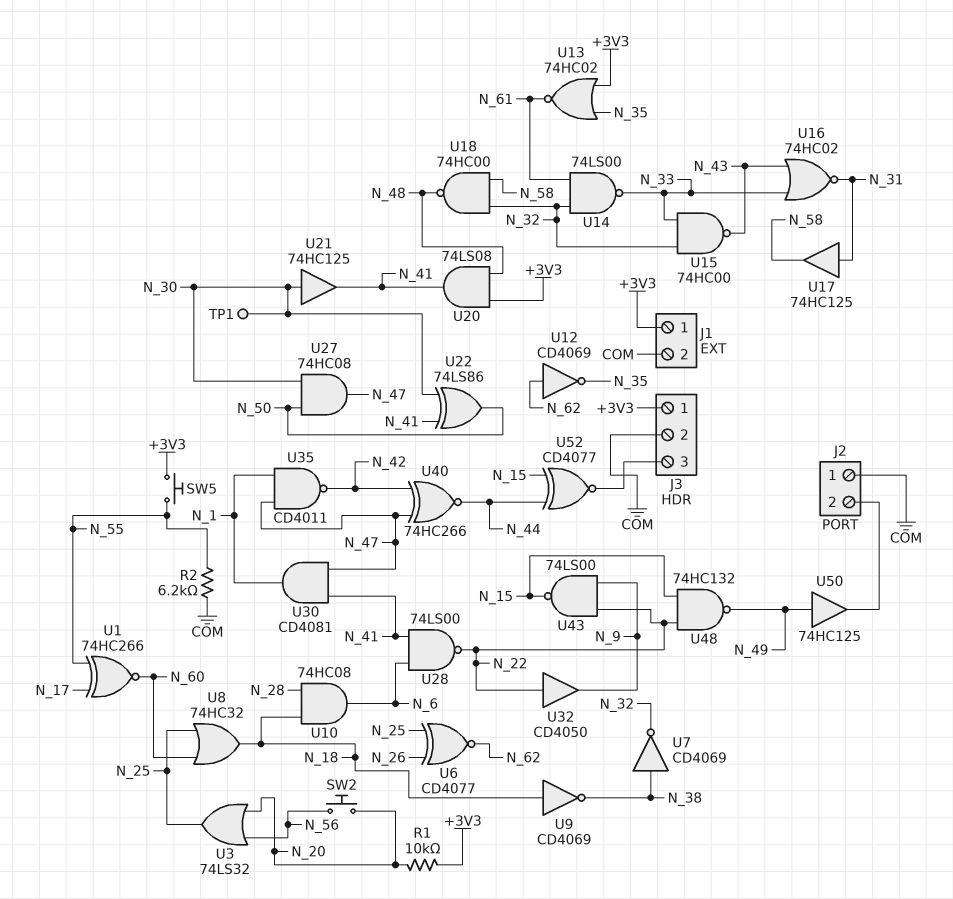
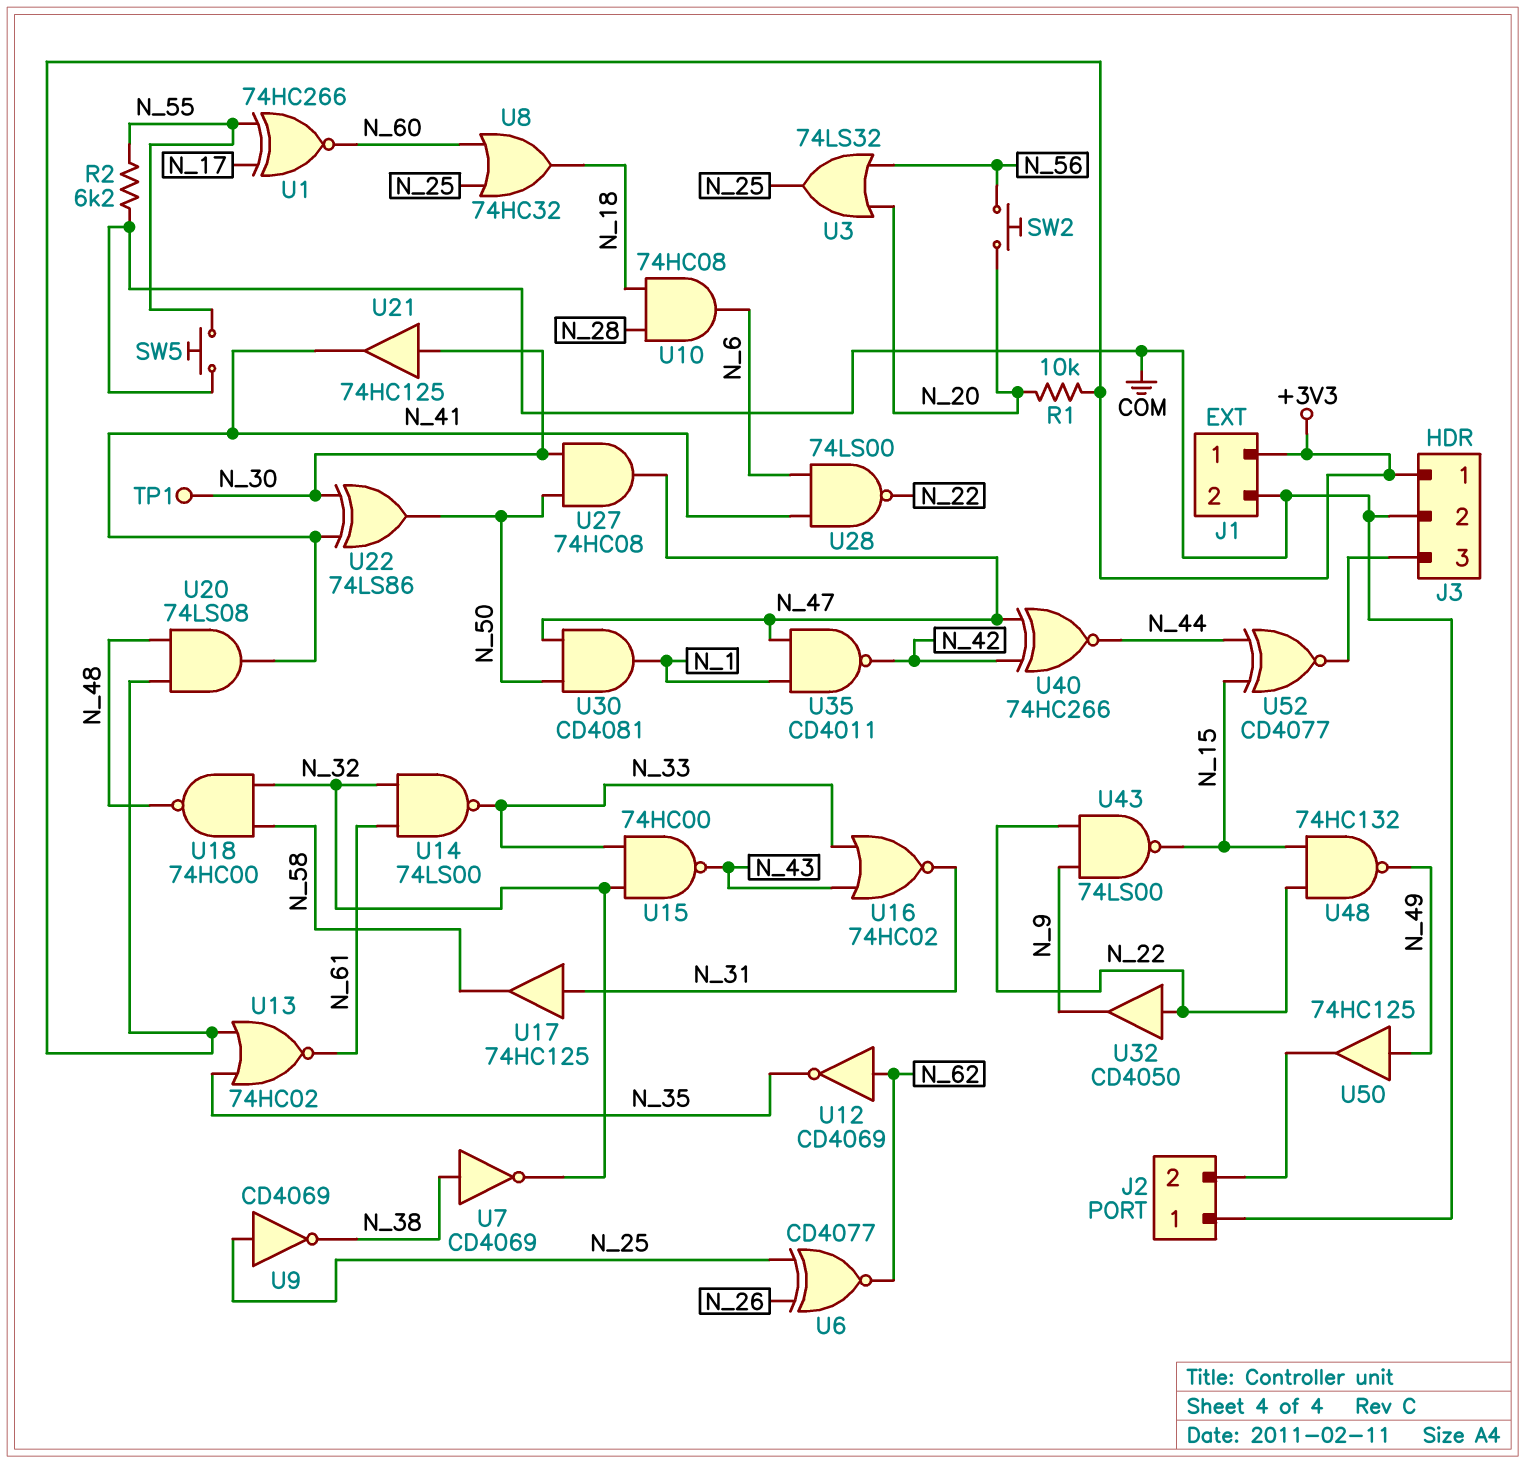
SW5: button (+3V3, N_55) -> button (COM, N_55)
U9: NOT CD4069 (in N_18, out N_38) -> NOT CD4069 (in N_25, out N_38)
U30: AND CD4081 (in N_41, in N_47, out N_1) -> AND CD4081 (in N_47, in N_50, out N_1)

